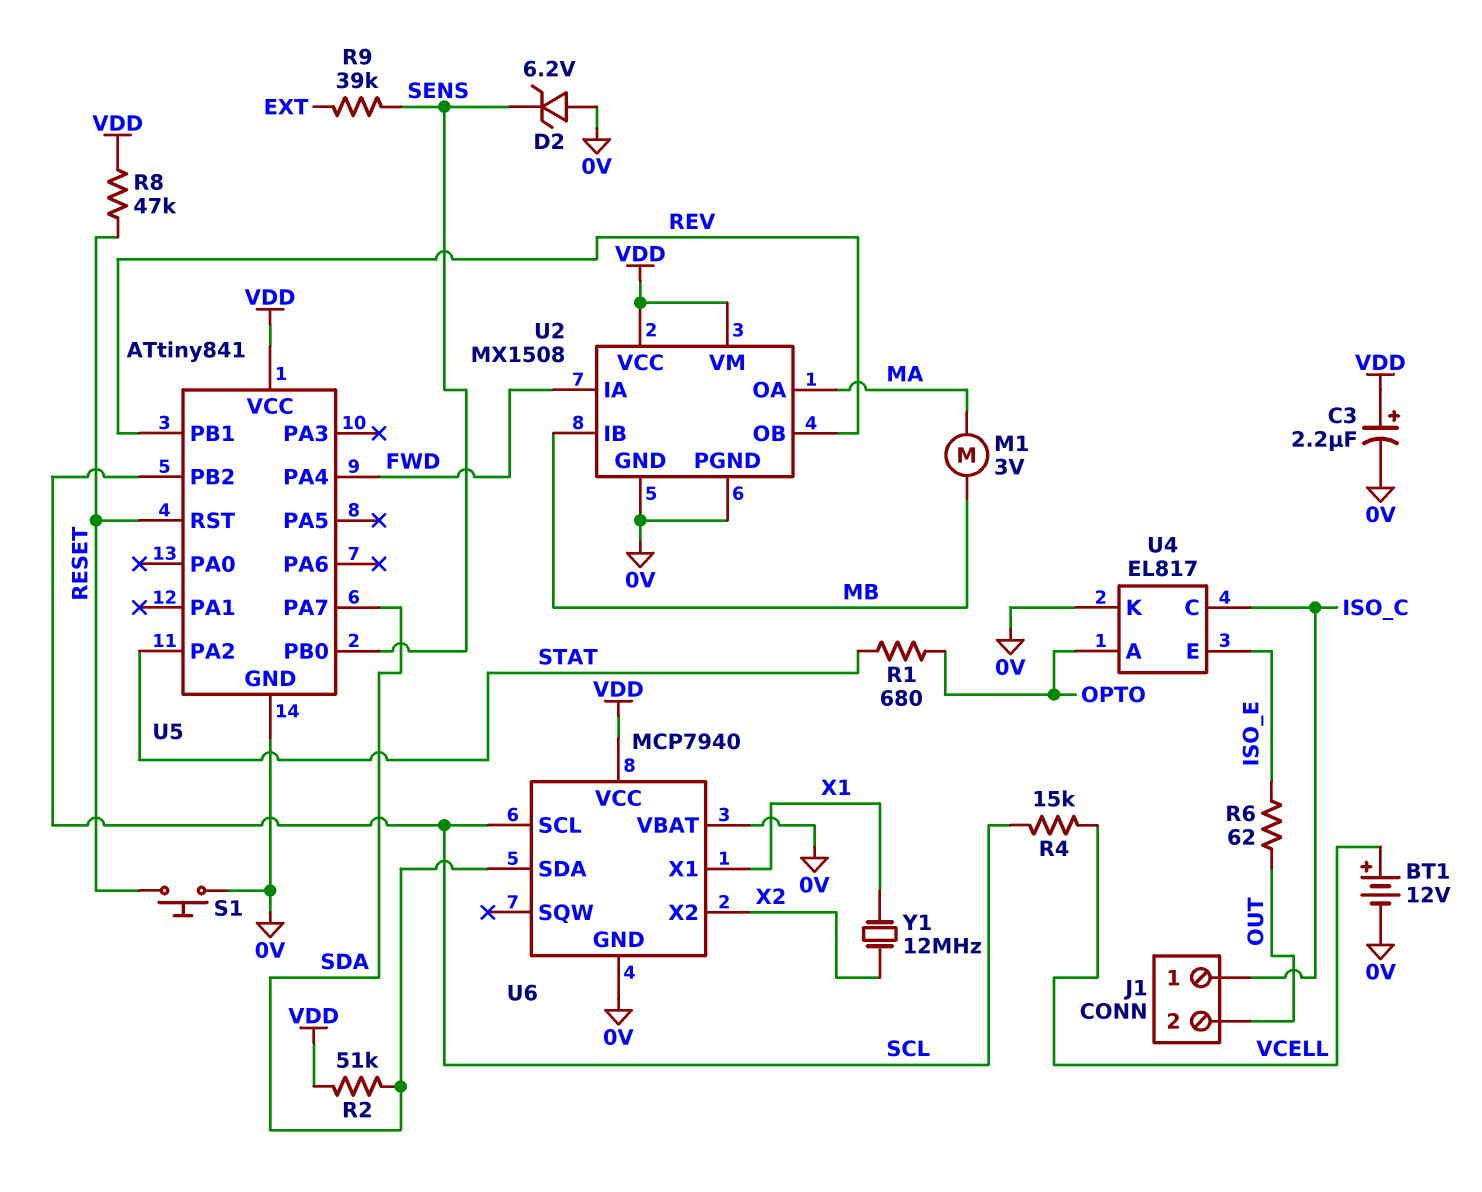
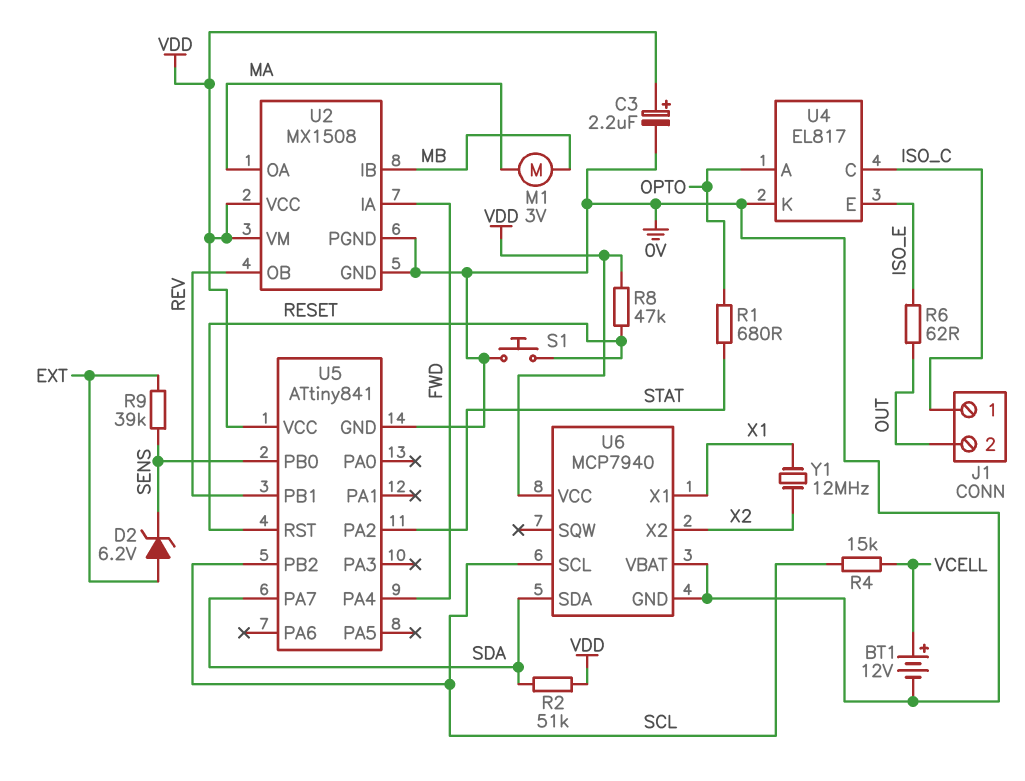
D2: zener 6.2V (A 0V, K SENS) -> zener 6.2V (A EXT, K SENS)

